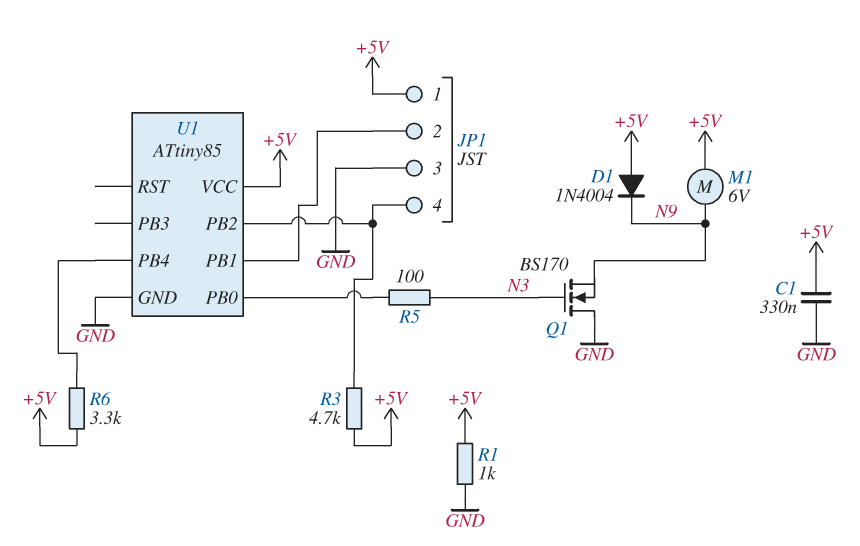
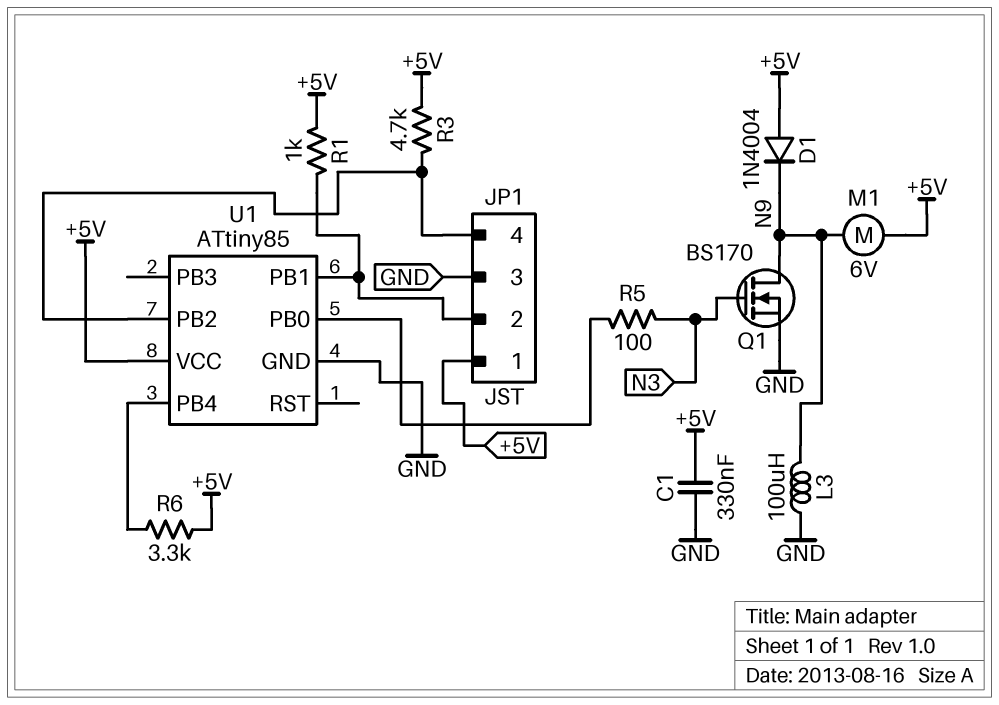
L3: none -> 100uH (GND, N9)
Q1: NMOS BS170 (G N3, D GND, S N9) -> NMOS BS170 (G N3, D N9, S GND)
R1: 1k (+5V, GND) -> 1k (+5V, JP1/2)

